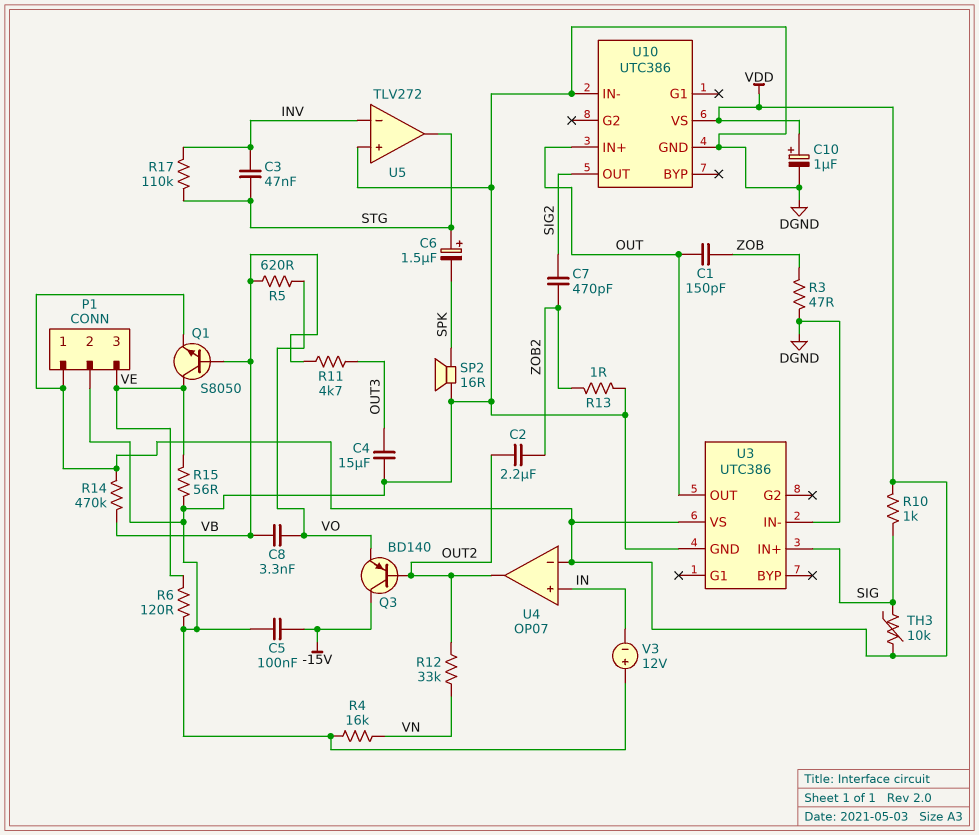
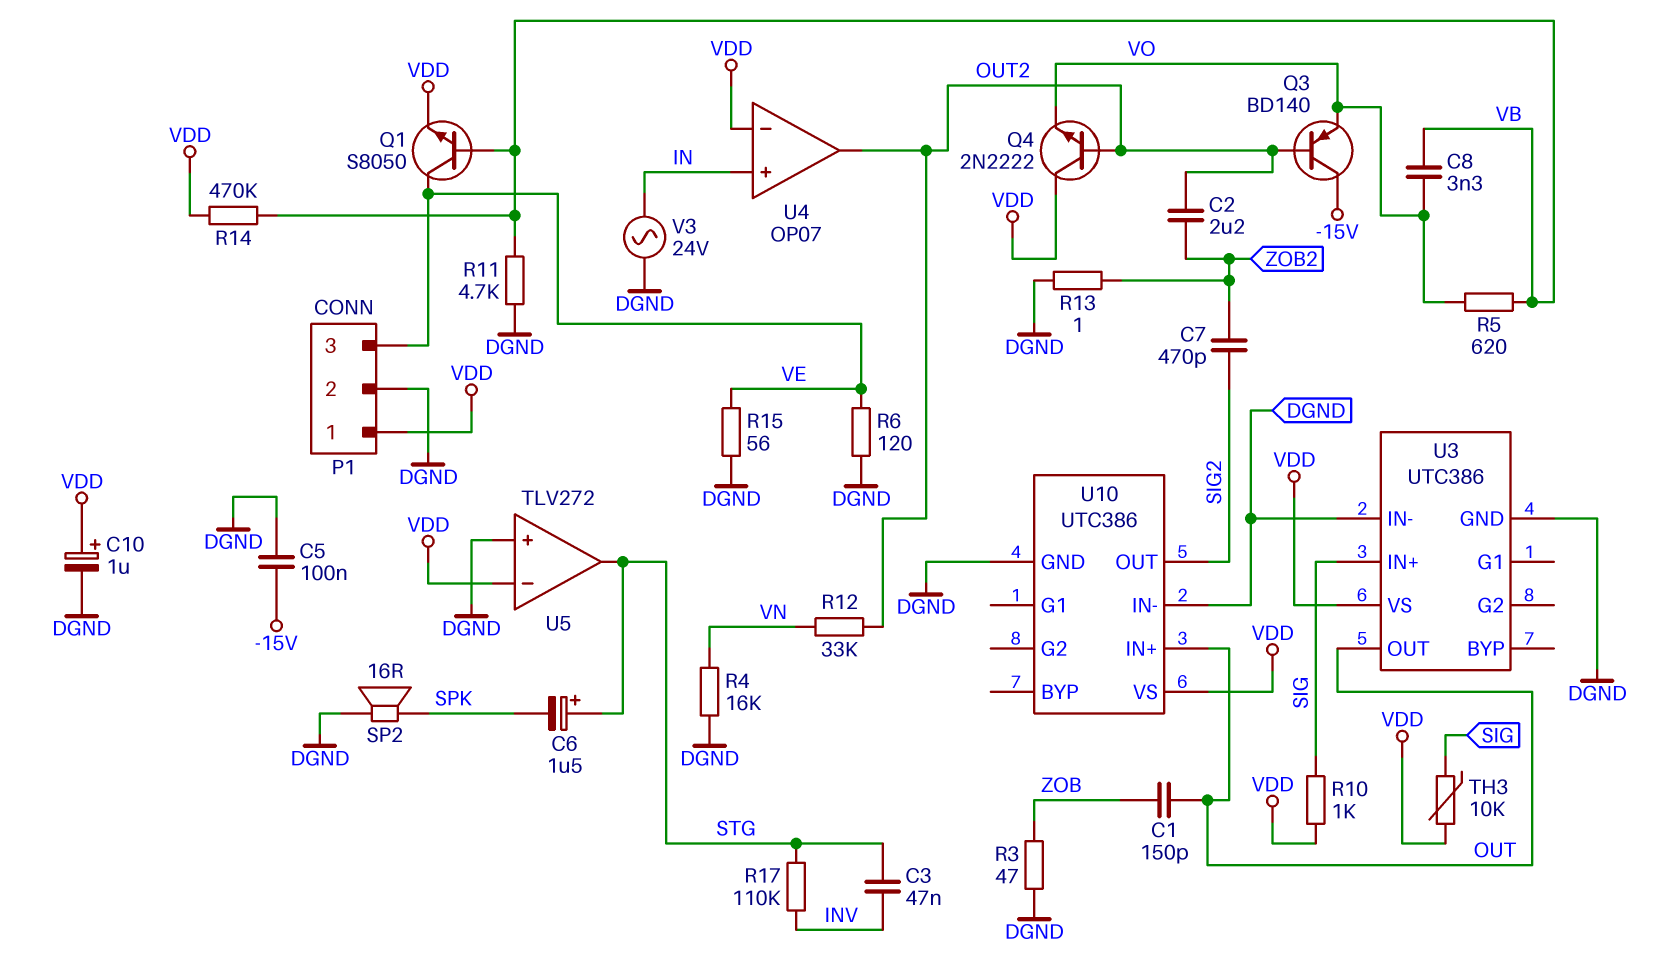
C4: 15uF (DGND, OUT3) -> none
Q4: none -> NPN 2N2222 (B OUT2, C VDD, E VO)
R11: 4.7k (OUT3, VB) -> 4.7k (DGND, VB)
U5 pin in-: INV -> VDD
V3: 12V (plus DGND, minus IN) -> AC 24V (DGND, IN)

